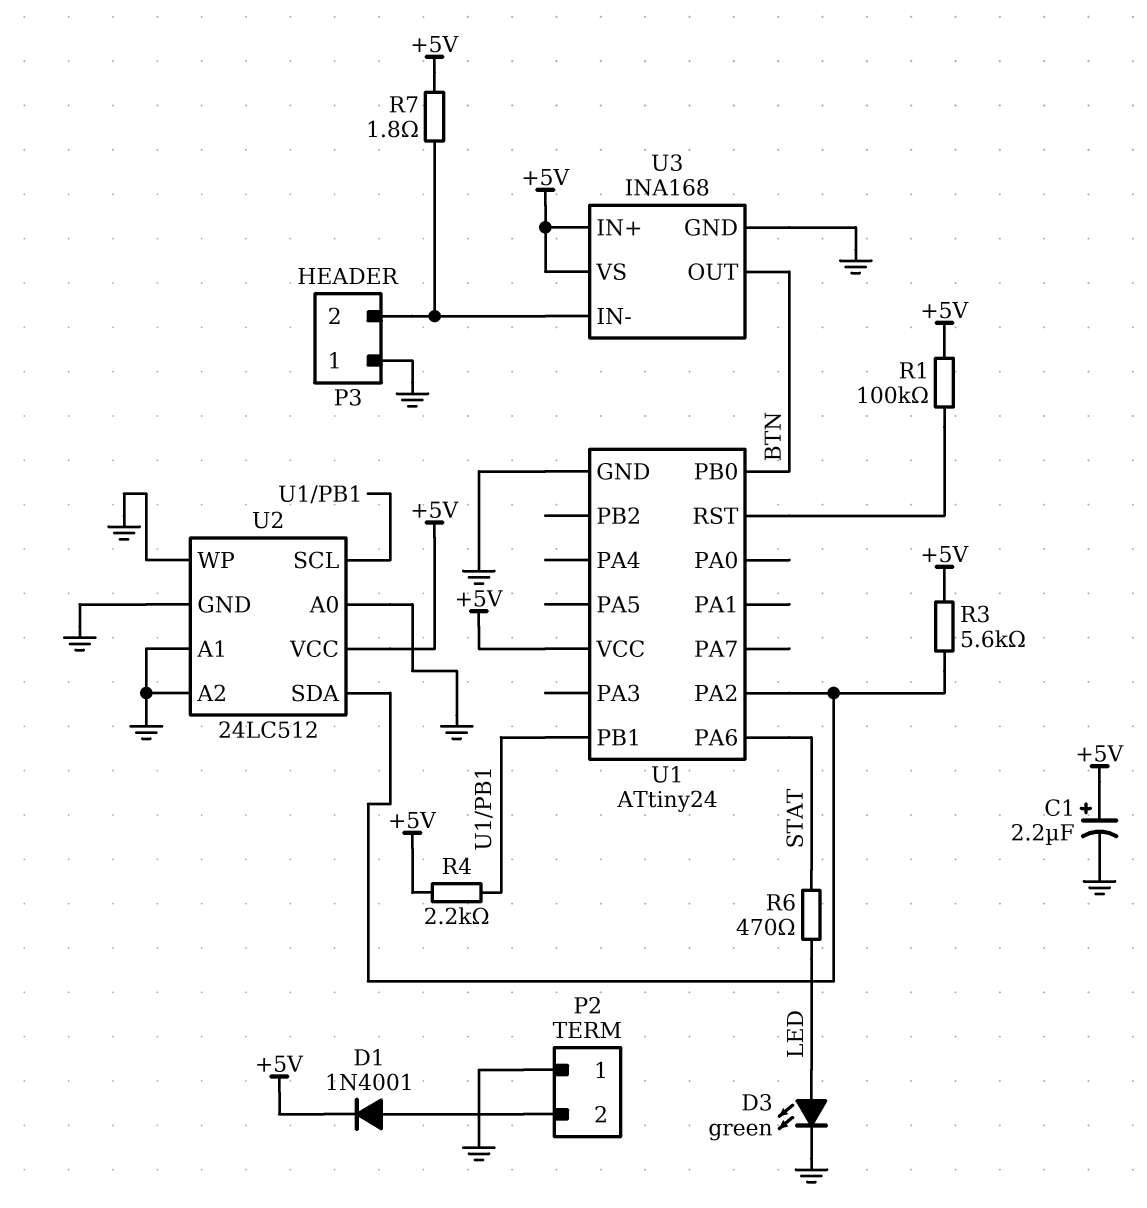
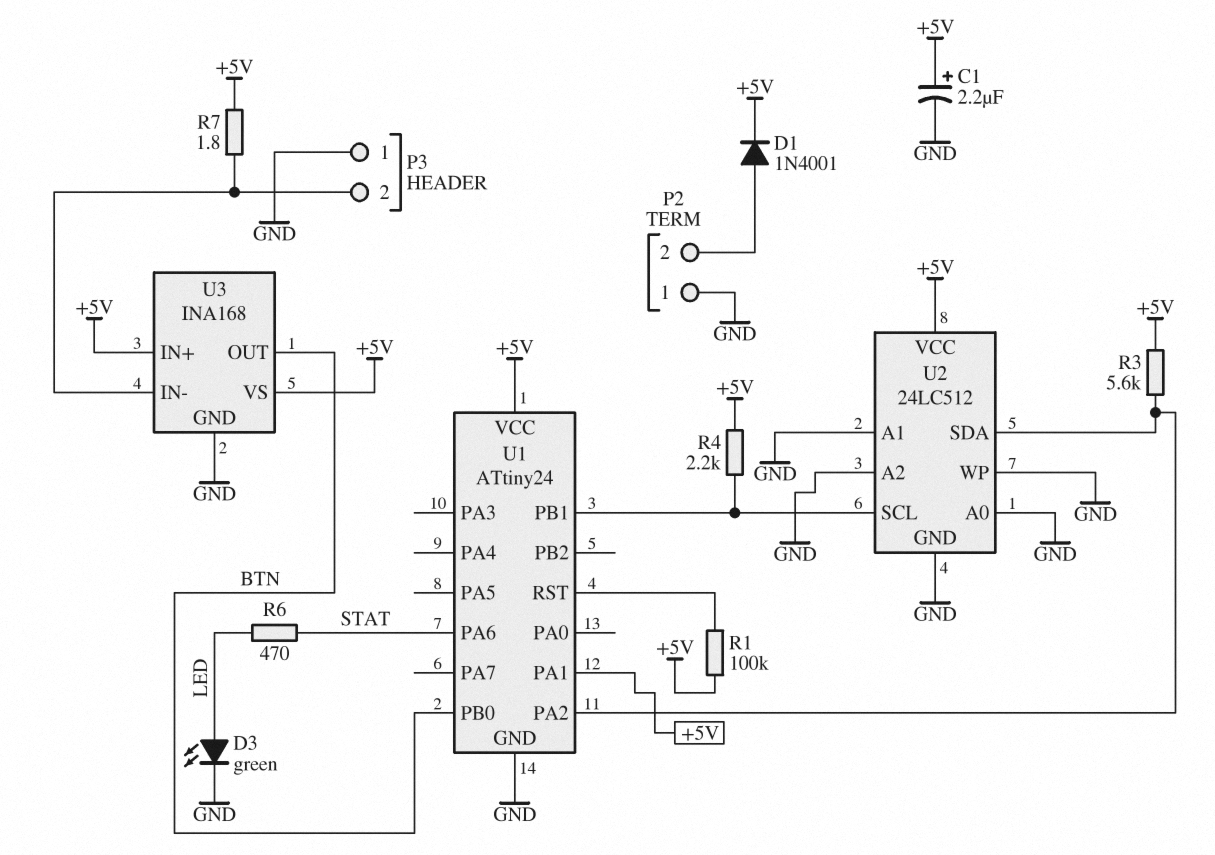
U1 pin PA1: none -> +5V

